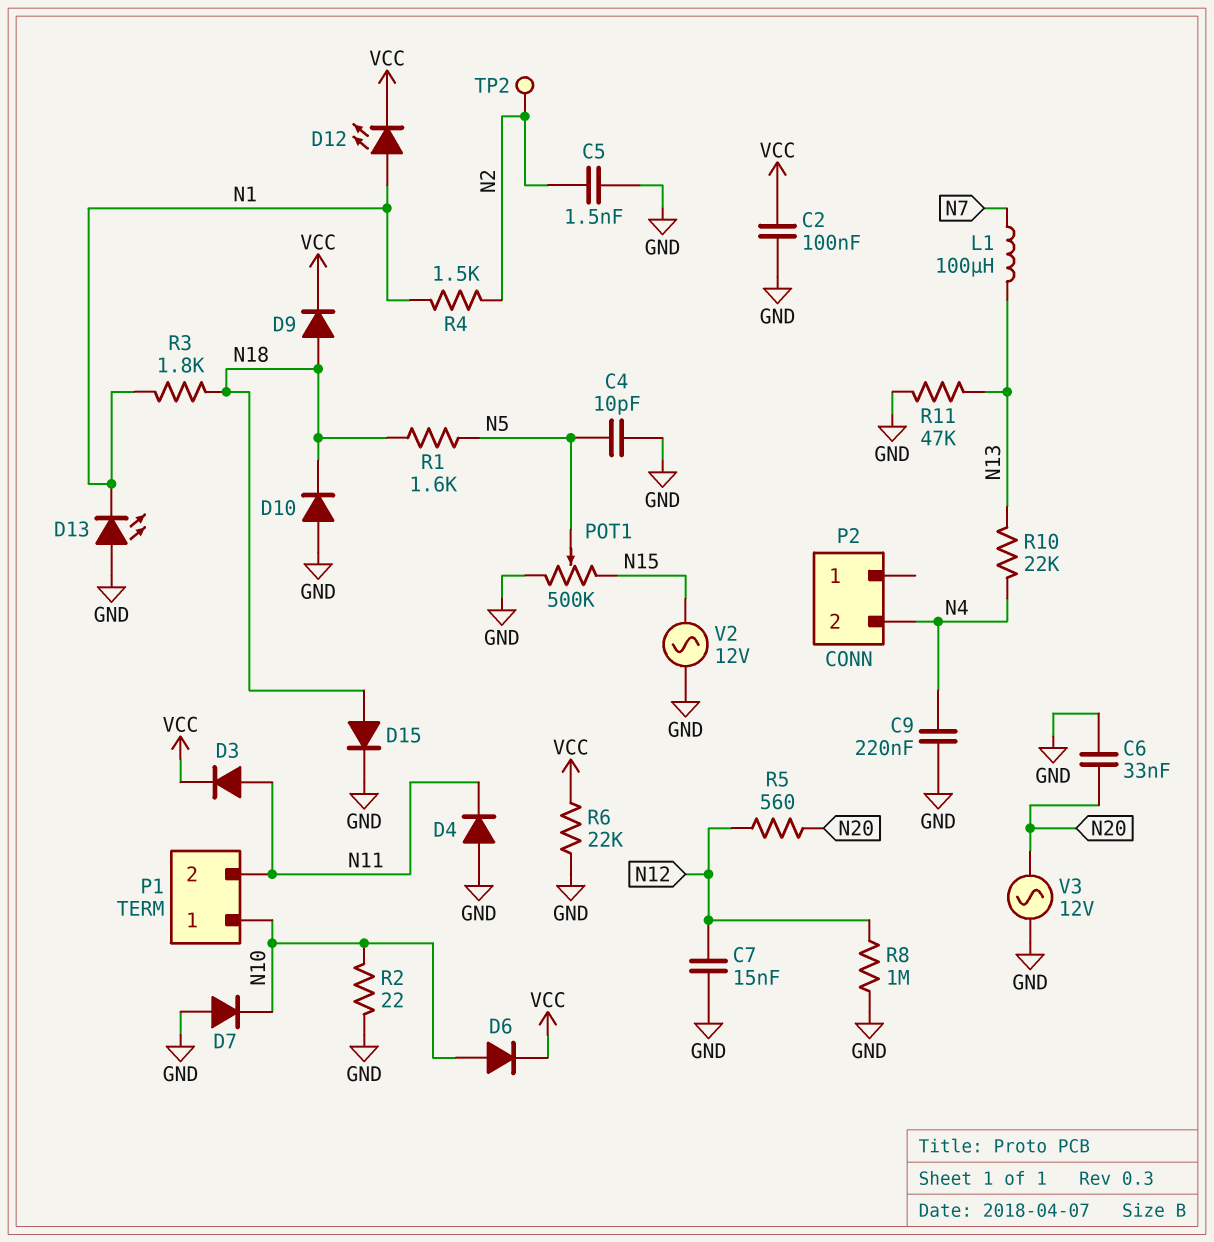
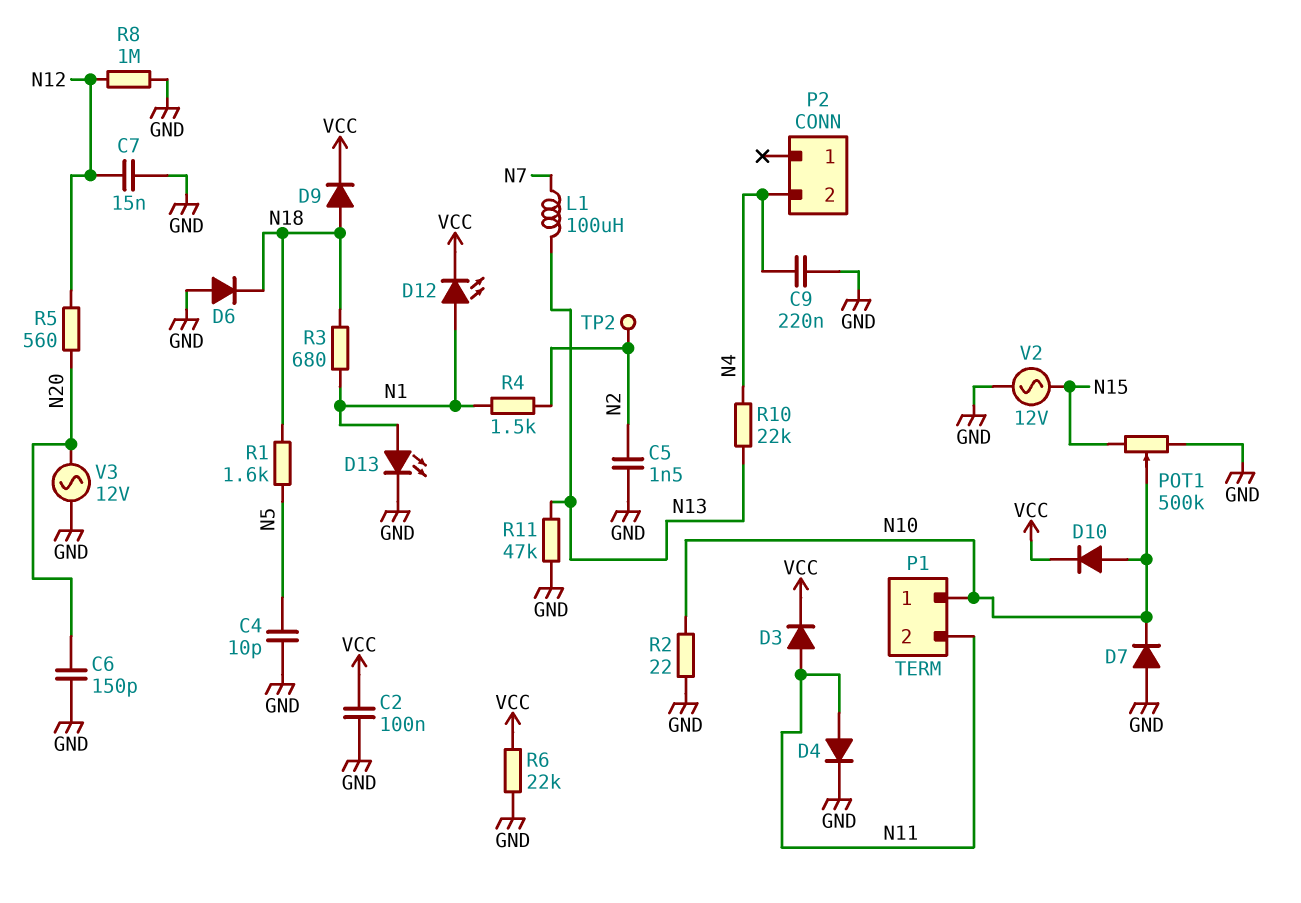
C6: 33nF (GND, N20) -> 150pF (GND, N20)
D4: diode (A GND, K N11) -> diode (A N11, K GND)
D6: diode (A N10, K VCC) -> diode (A GND, K N18)
D10: diode (A GND, K N18) -> diode (A N10, K VCC)
D13: LED (A GND, K N1) -> LED (A N1, K GND)
D15: diode (A N18, K GND) -> none
POT1: 500k (GND, N15, wiper N5) -> 500k (GND, N15, wiper N10)
R3: 1.8k (N1, N18) -> 680 (N1, N18)

